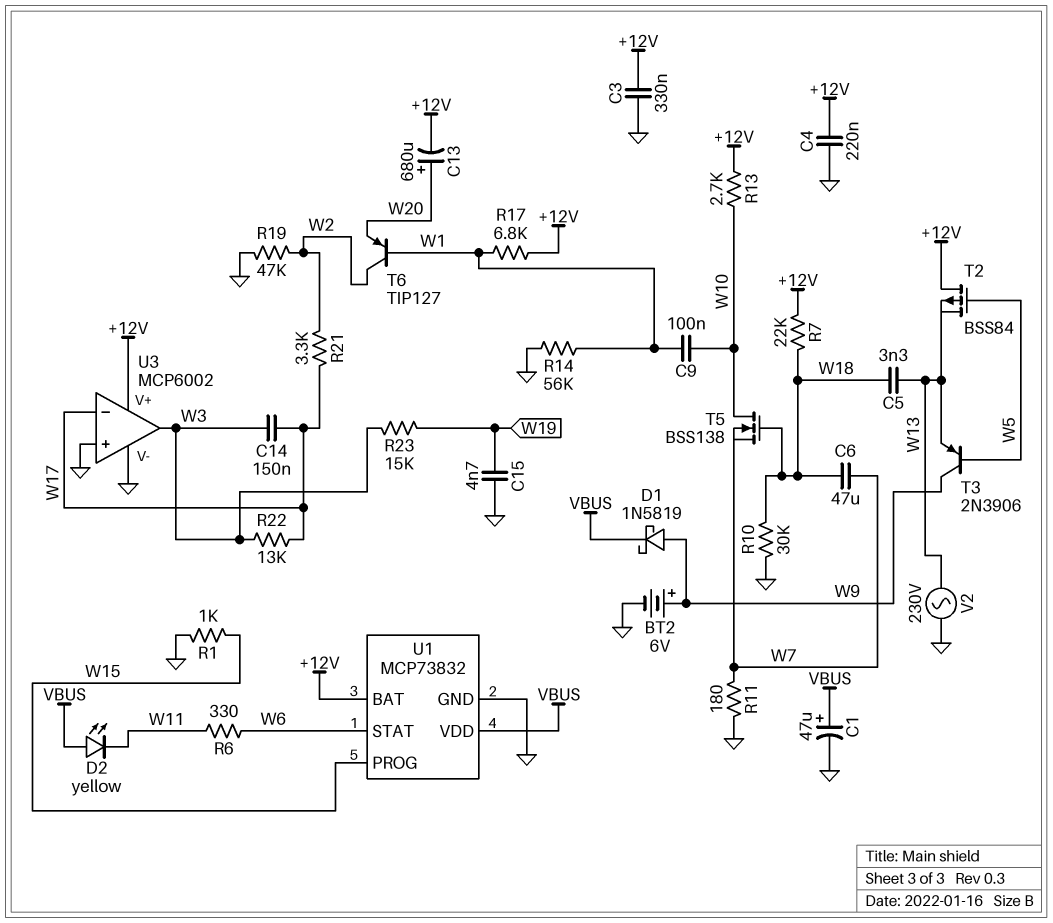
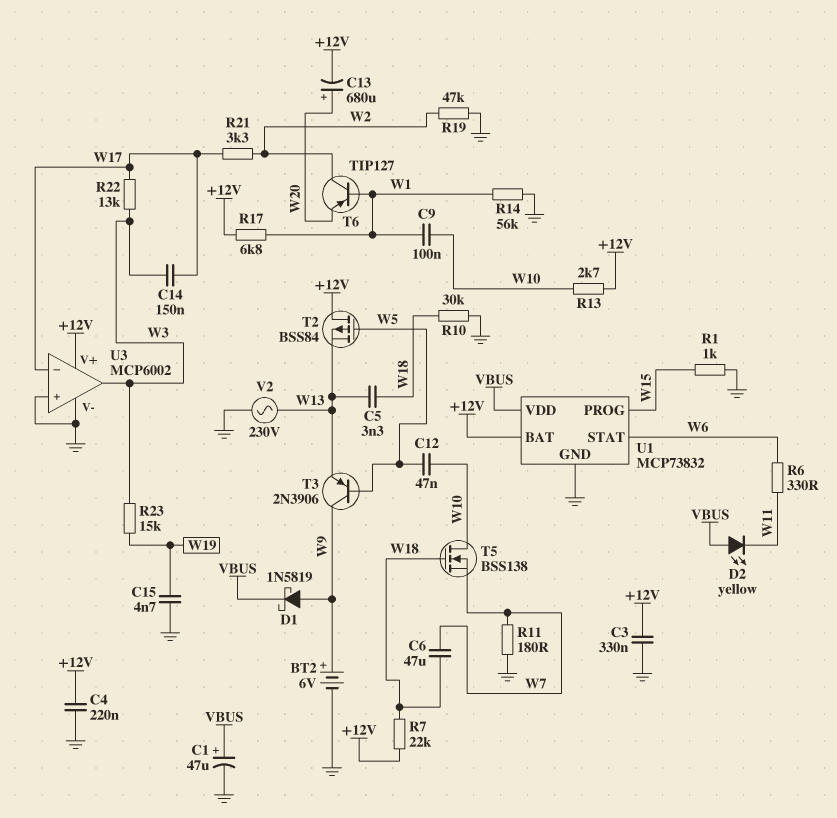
C12: none -> 47nF (W5, W10)

